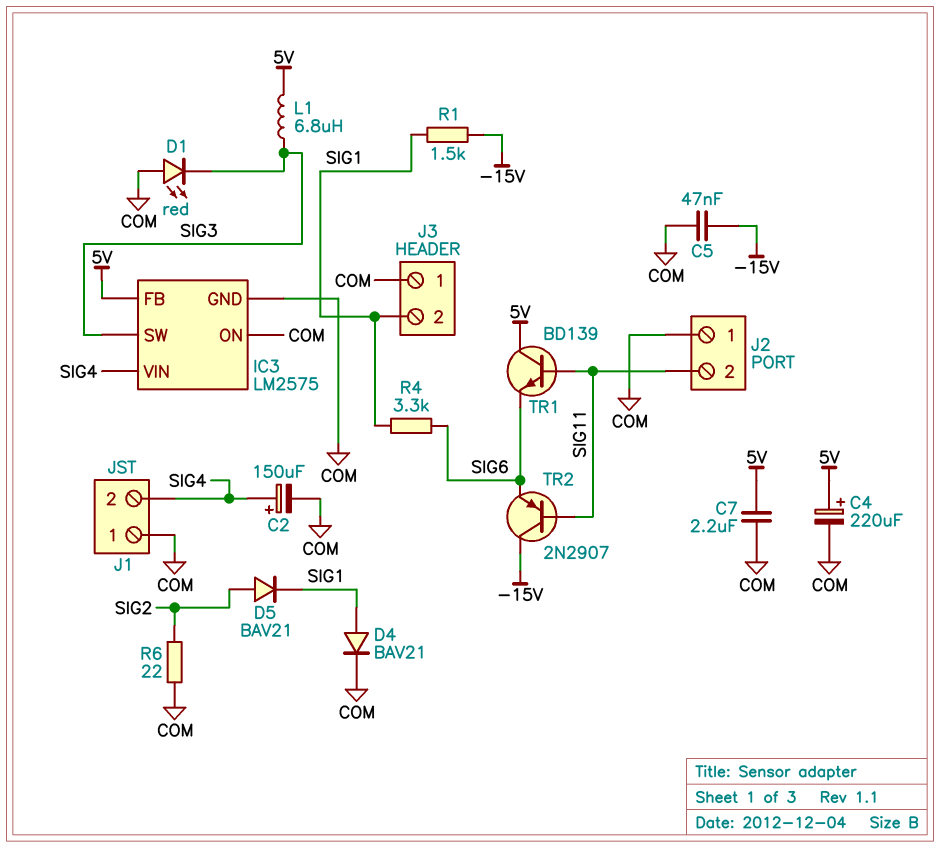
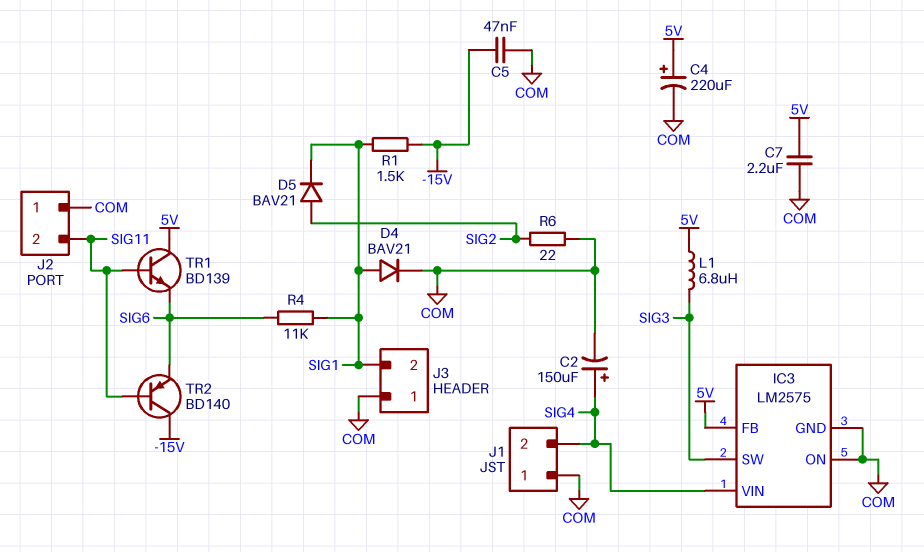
D1: LED red (A COM, K SIG3) -> none
R4: 3.3k (SIG1, SIG6) -> 11k (SIG1, SIG6)
TR2: PNP 2N2907 (B SIG11, C -15V, E SIG6) -> PNP BD140 (B SIG11, C -15V, E SIG6)

